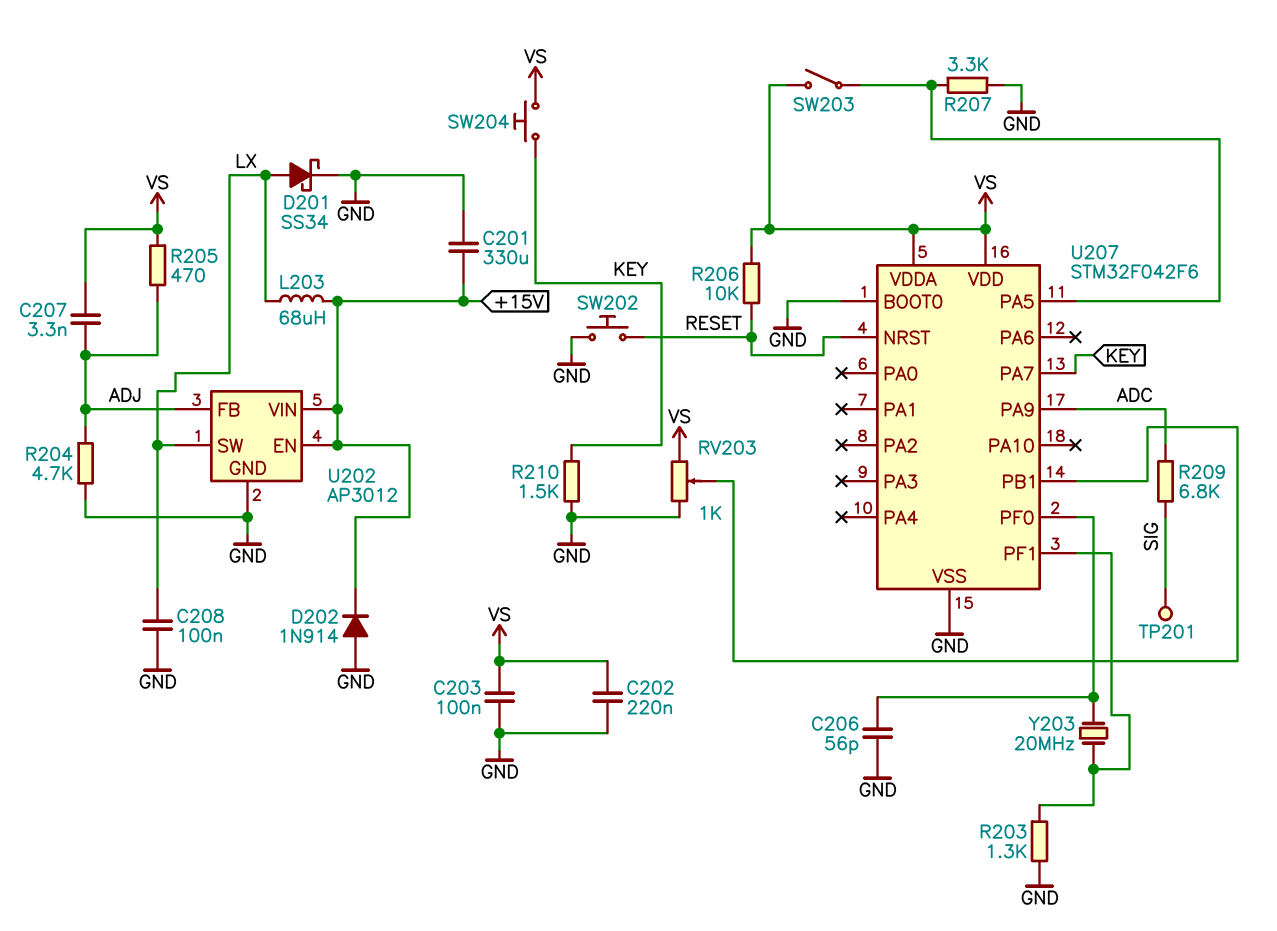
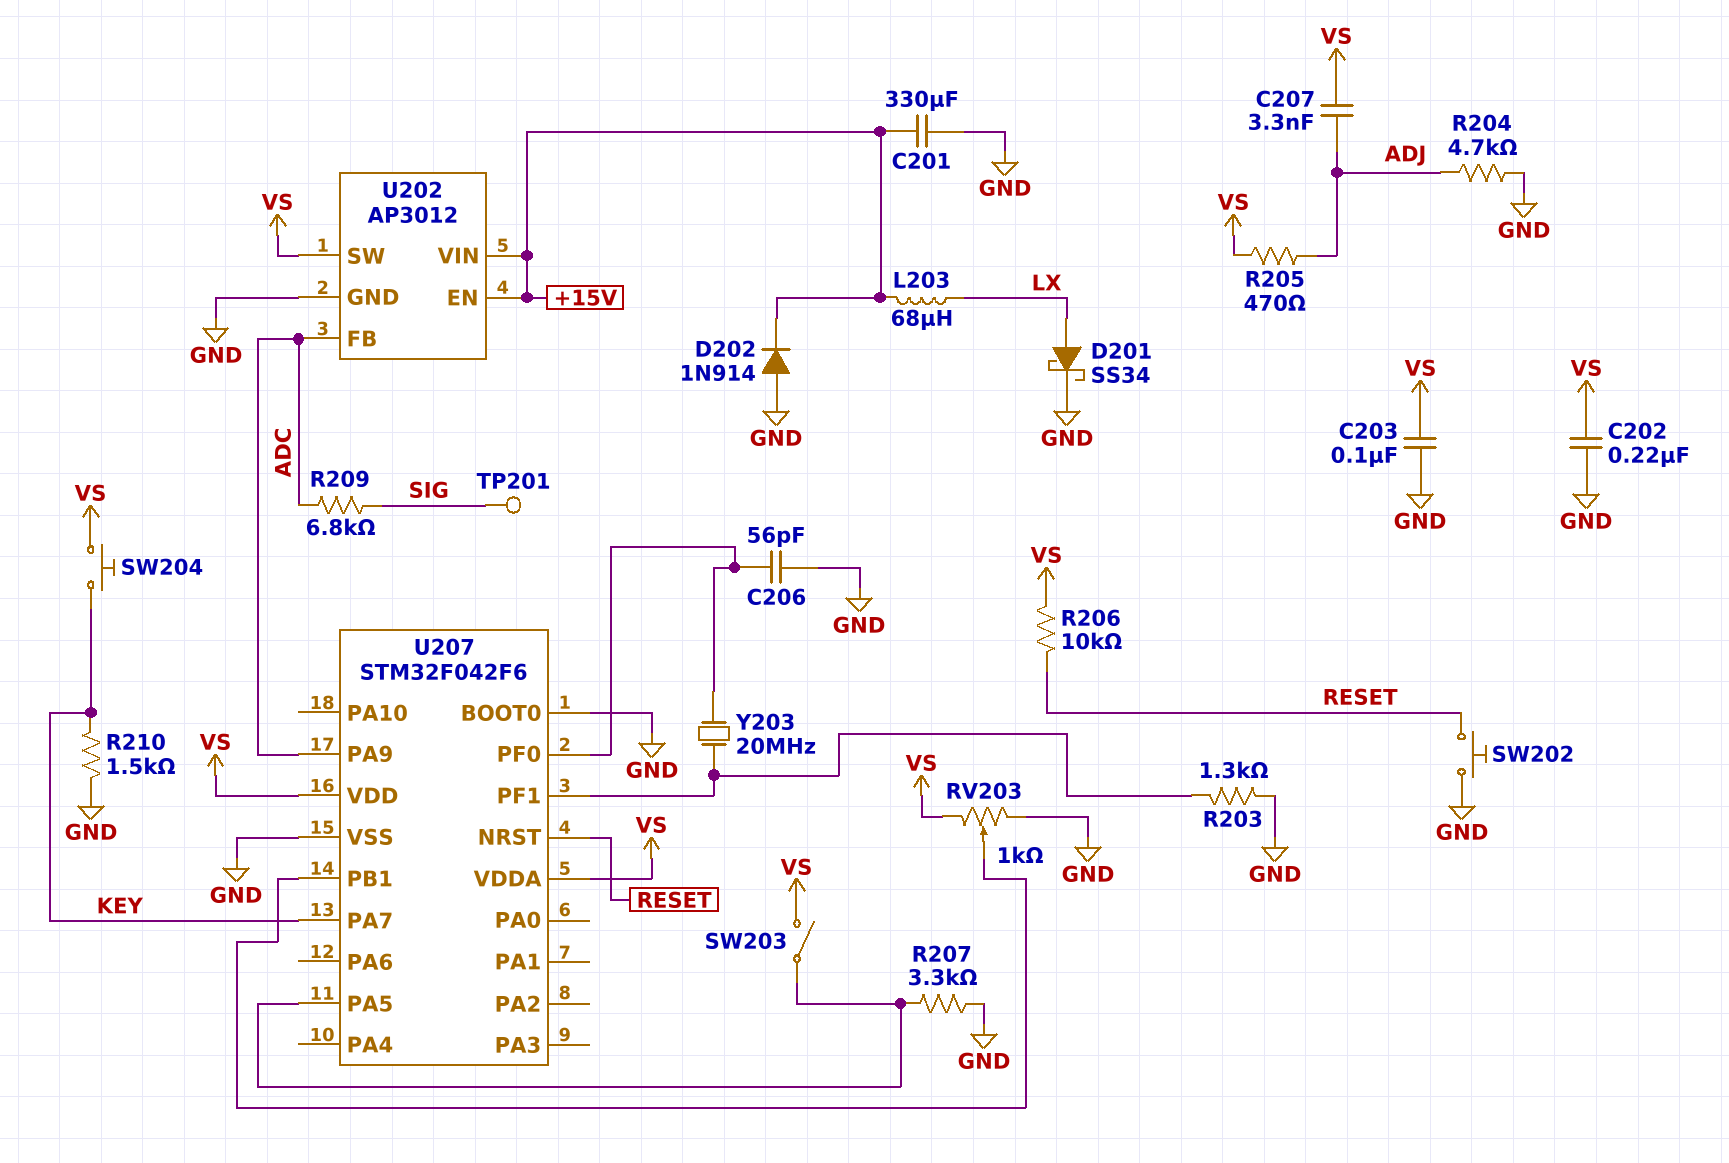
C208: 100nF (GND, LX) -> none
U202 pin FB: ADJ -> ADC
U202 pin SW: LX -> VS

